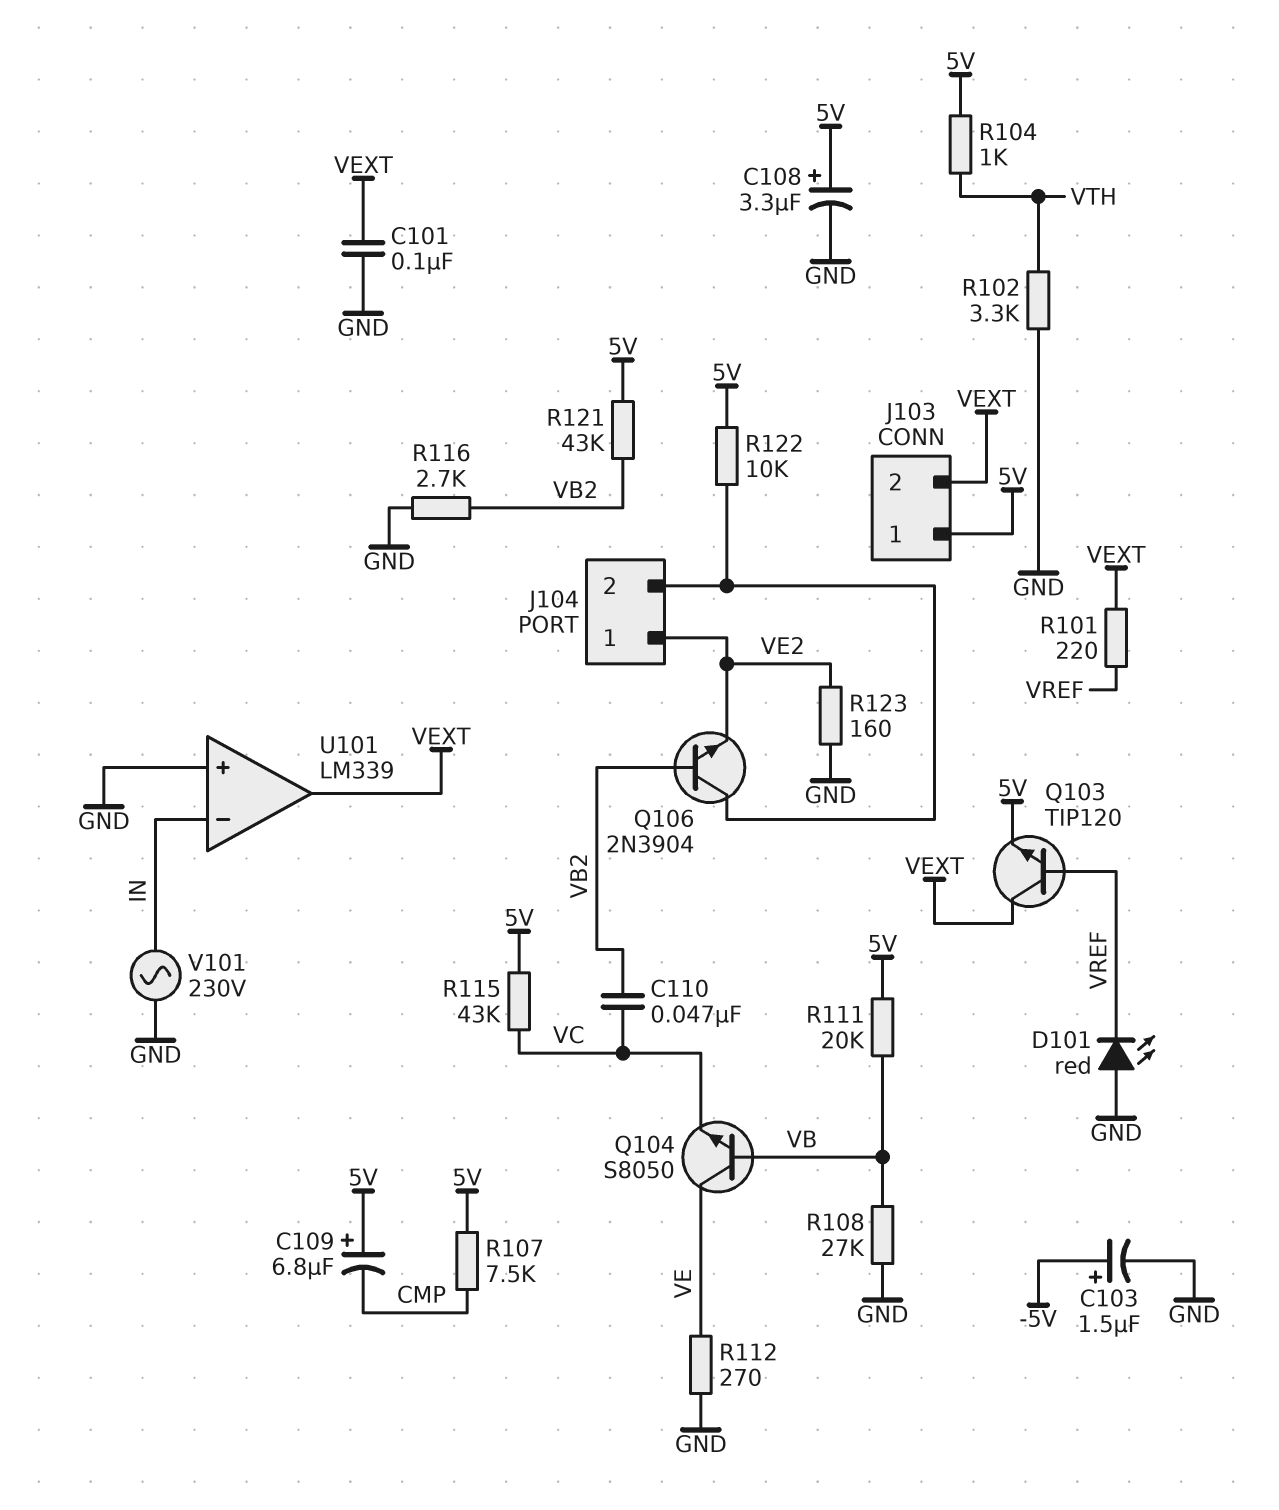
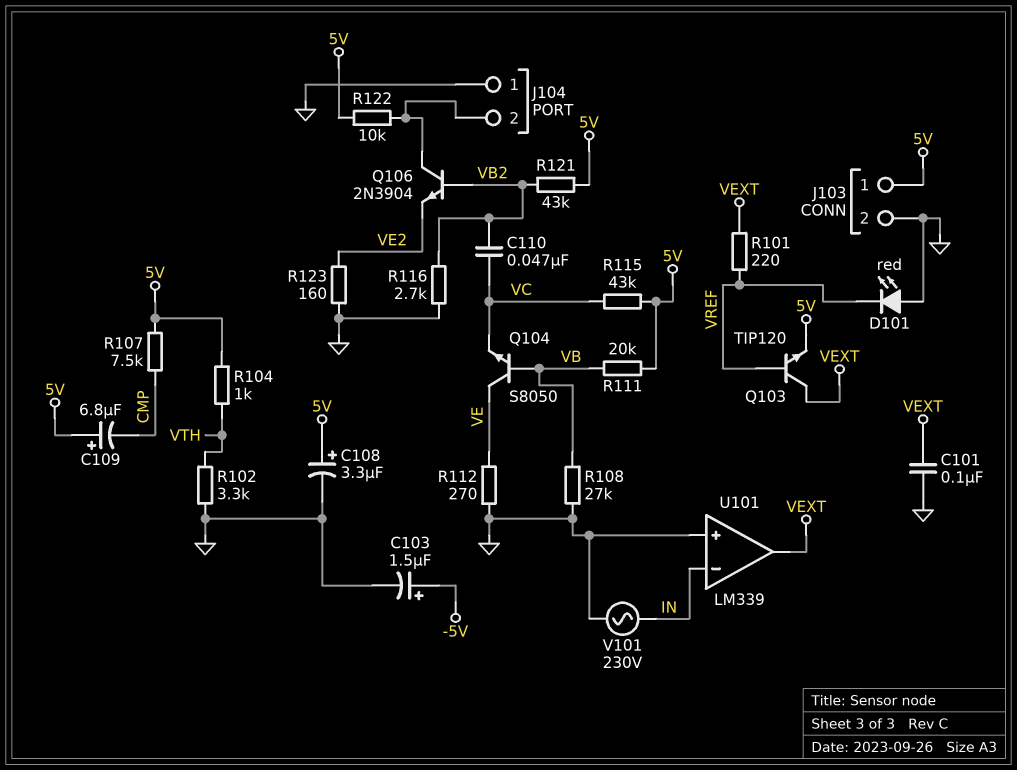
J103 pin 2: VEXT -> GND
J104 pin 1: VE2 -> GND

